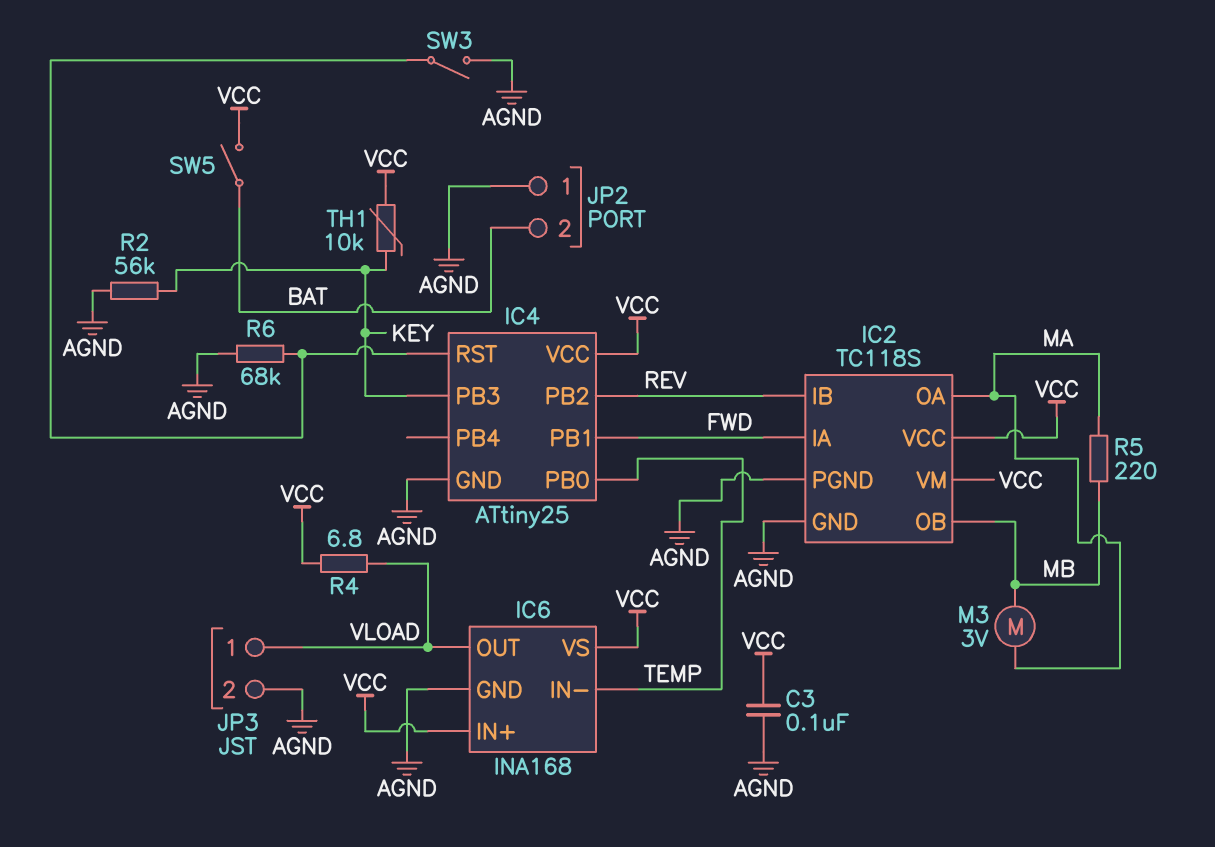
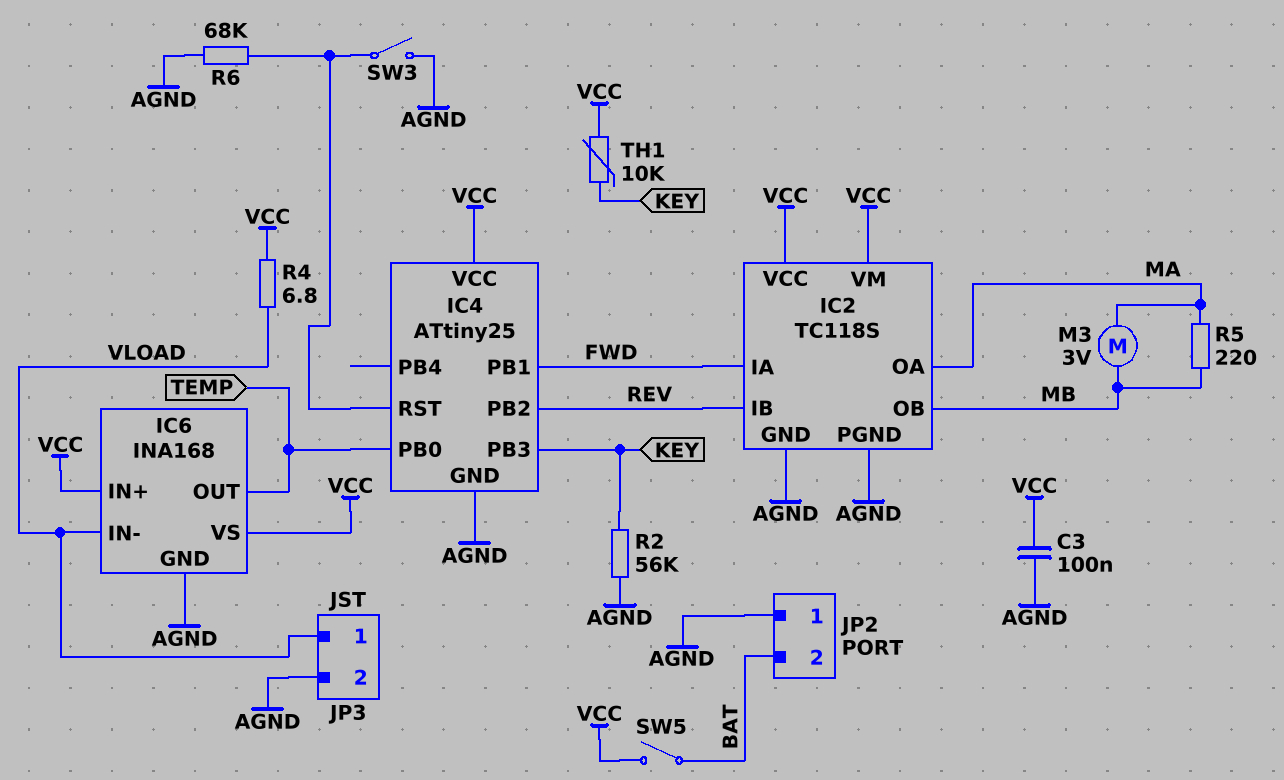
IC6 pin IN-: TEMP -> VLOAD
IC6 pin OUT: VLOAD -> TEMP

